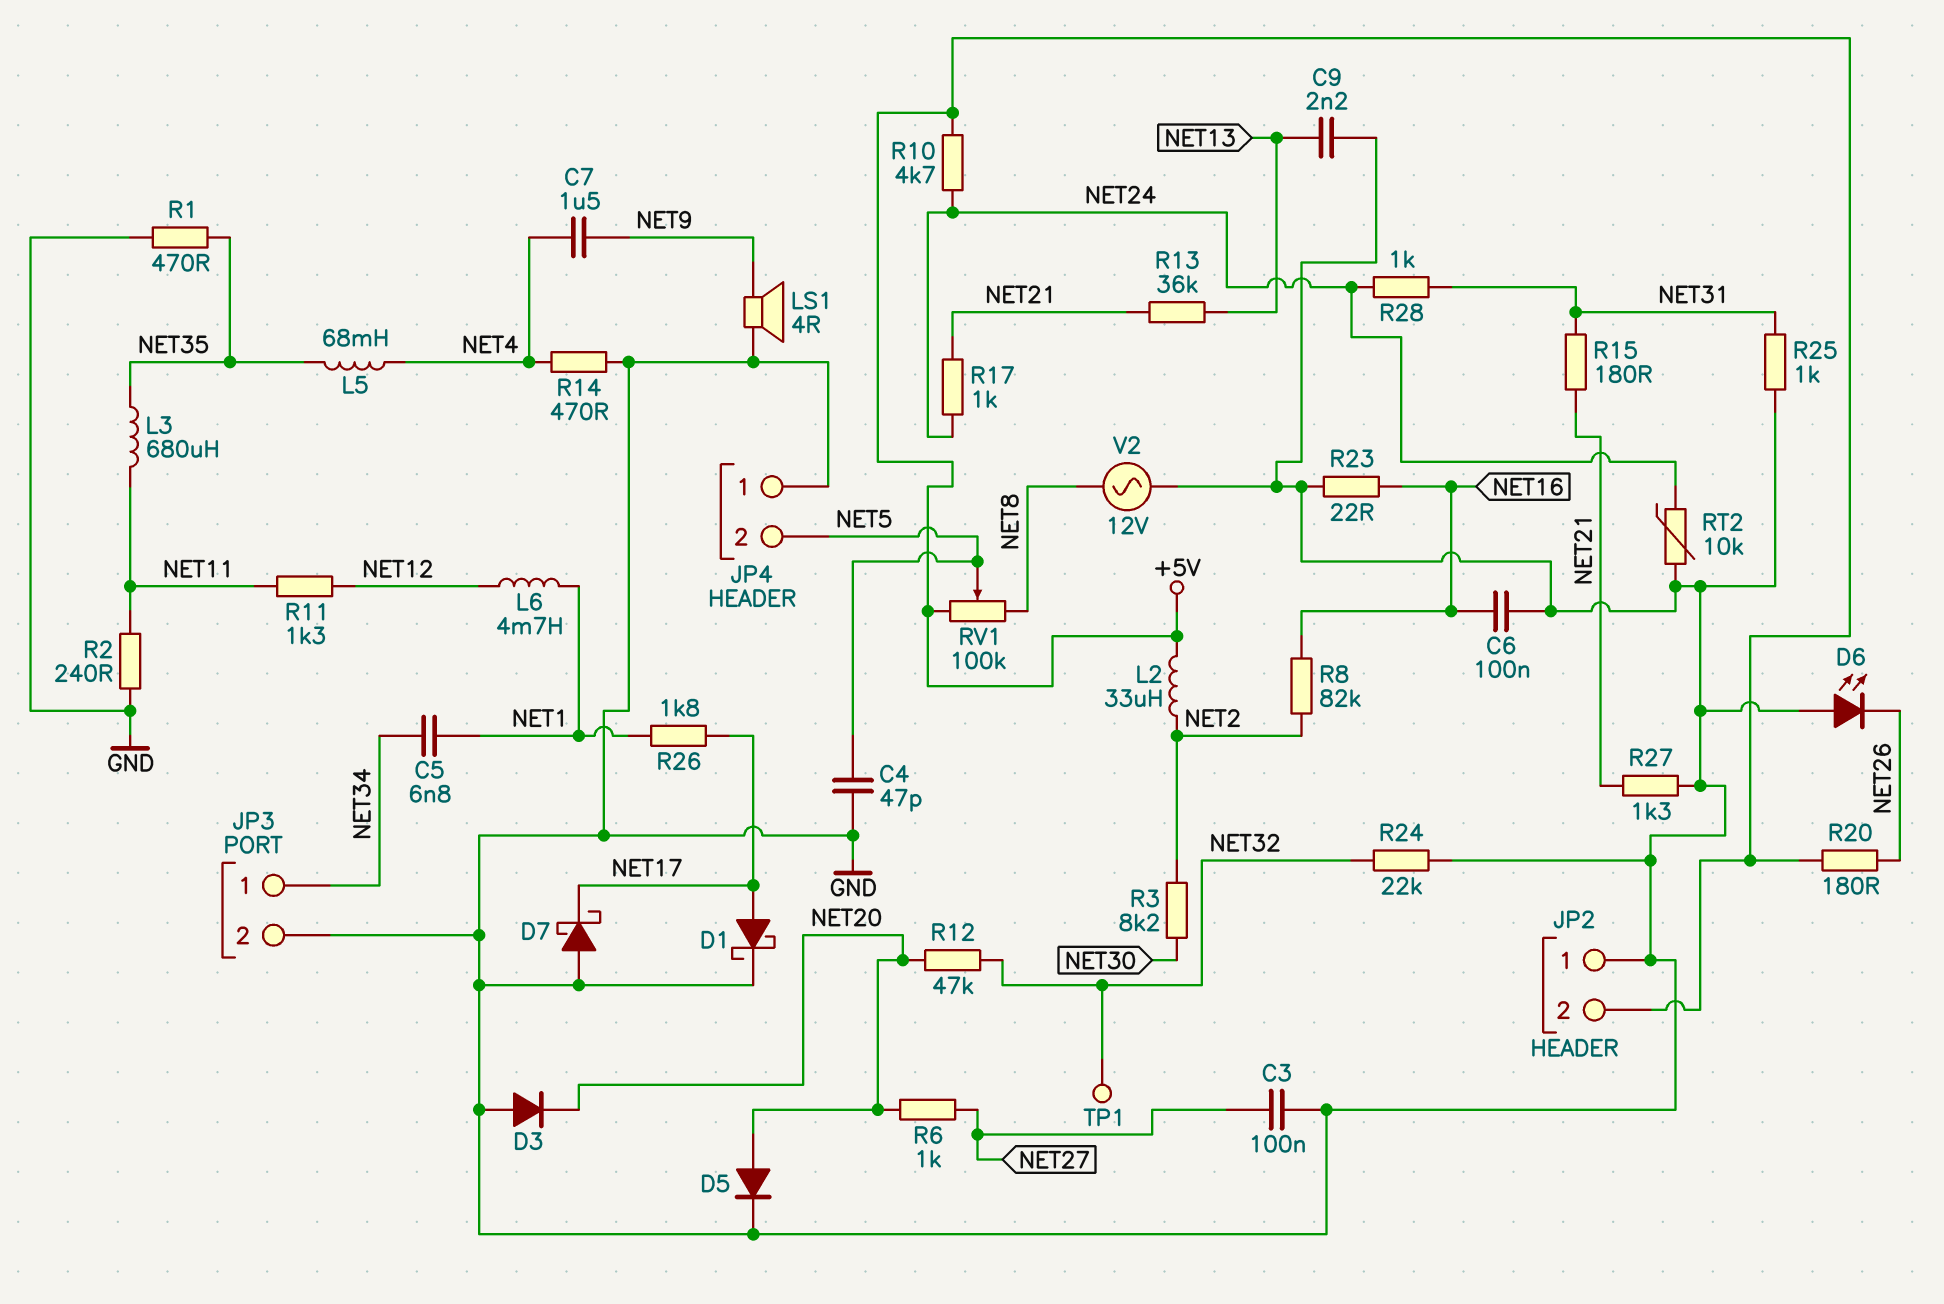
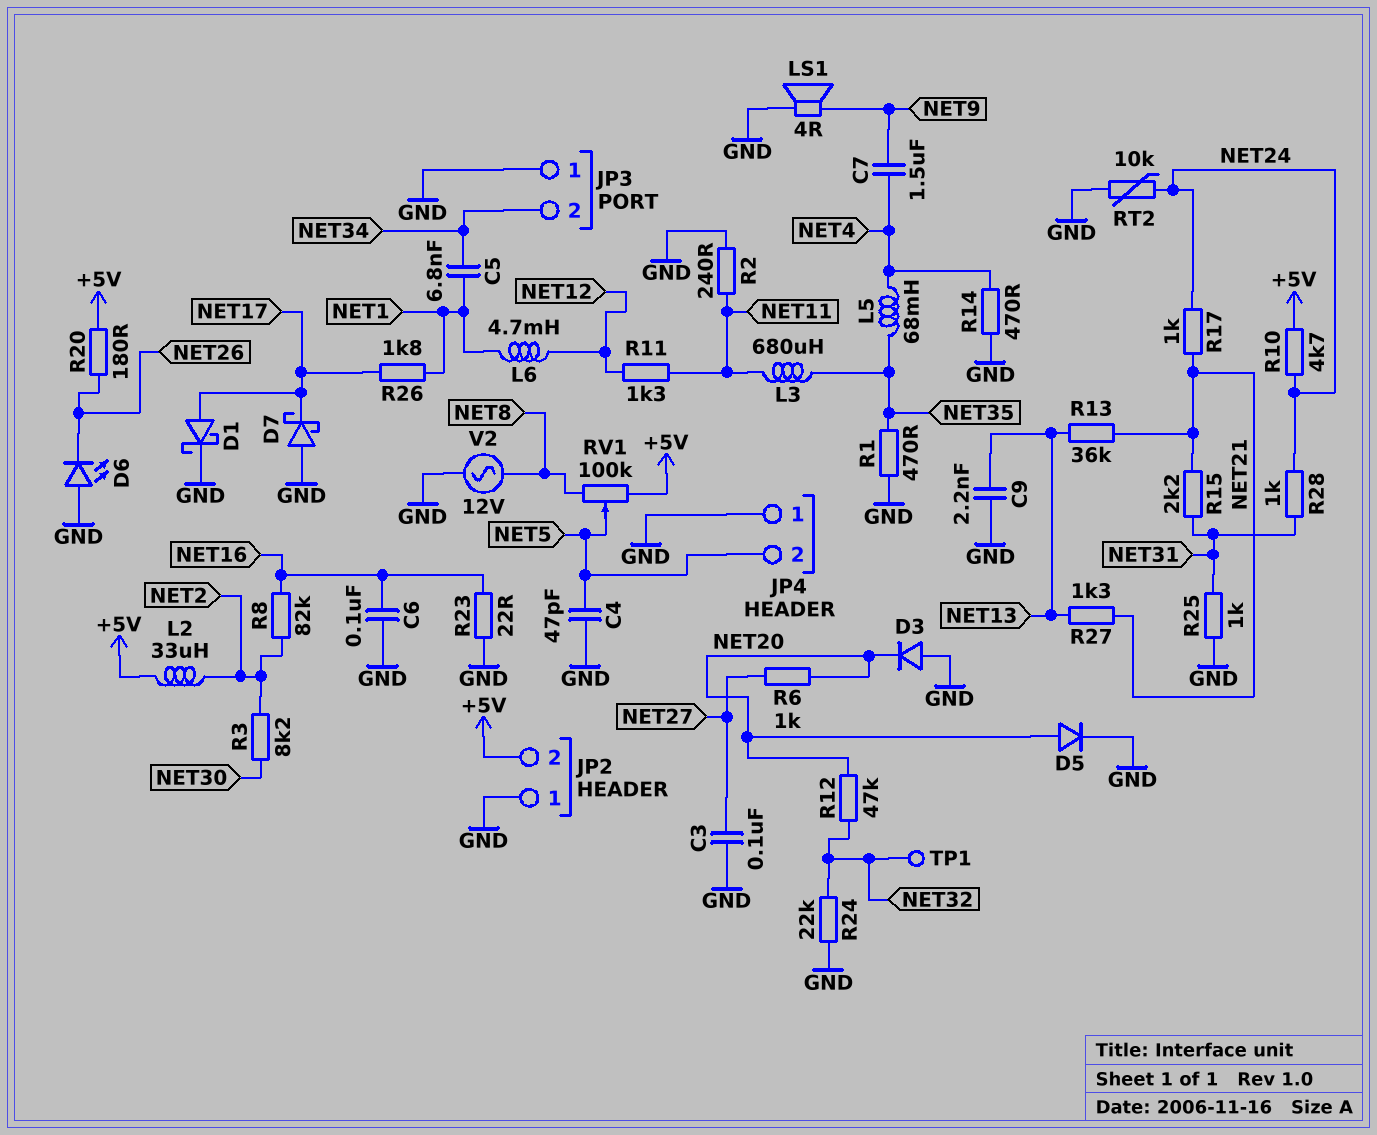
JP3 pin 1: NET34 -> GND
JP3 pin 2: GND -> NET34
R15: 180 (NET21, NET31) -> 2.2k (NET21, NET31)
R27: 1.3k (GND, NET21) -> 1.3k (NET13, NET21)

